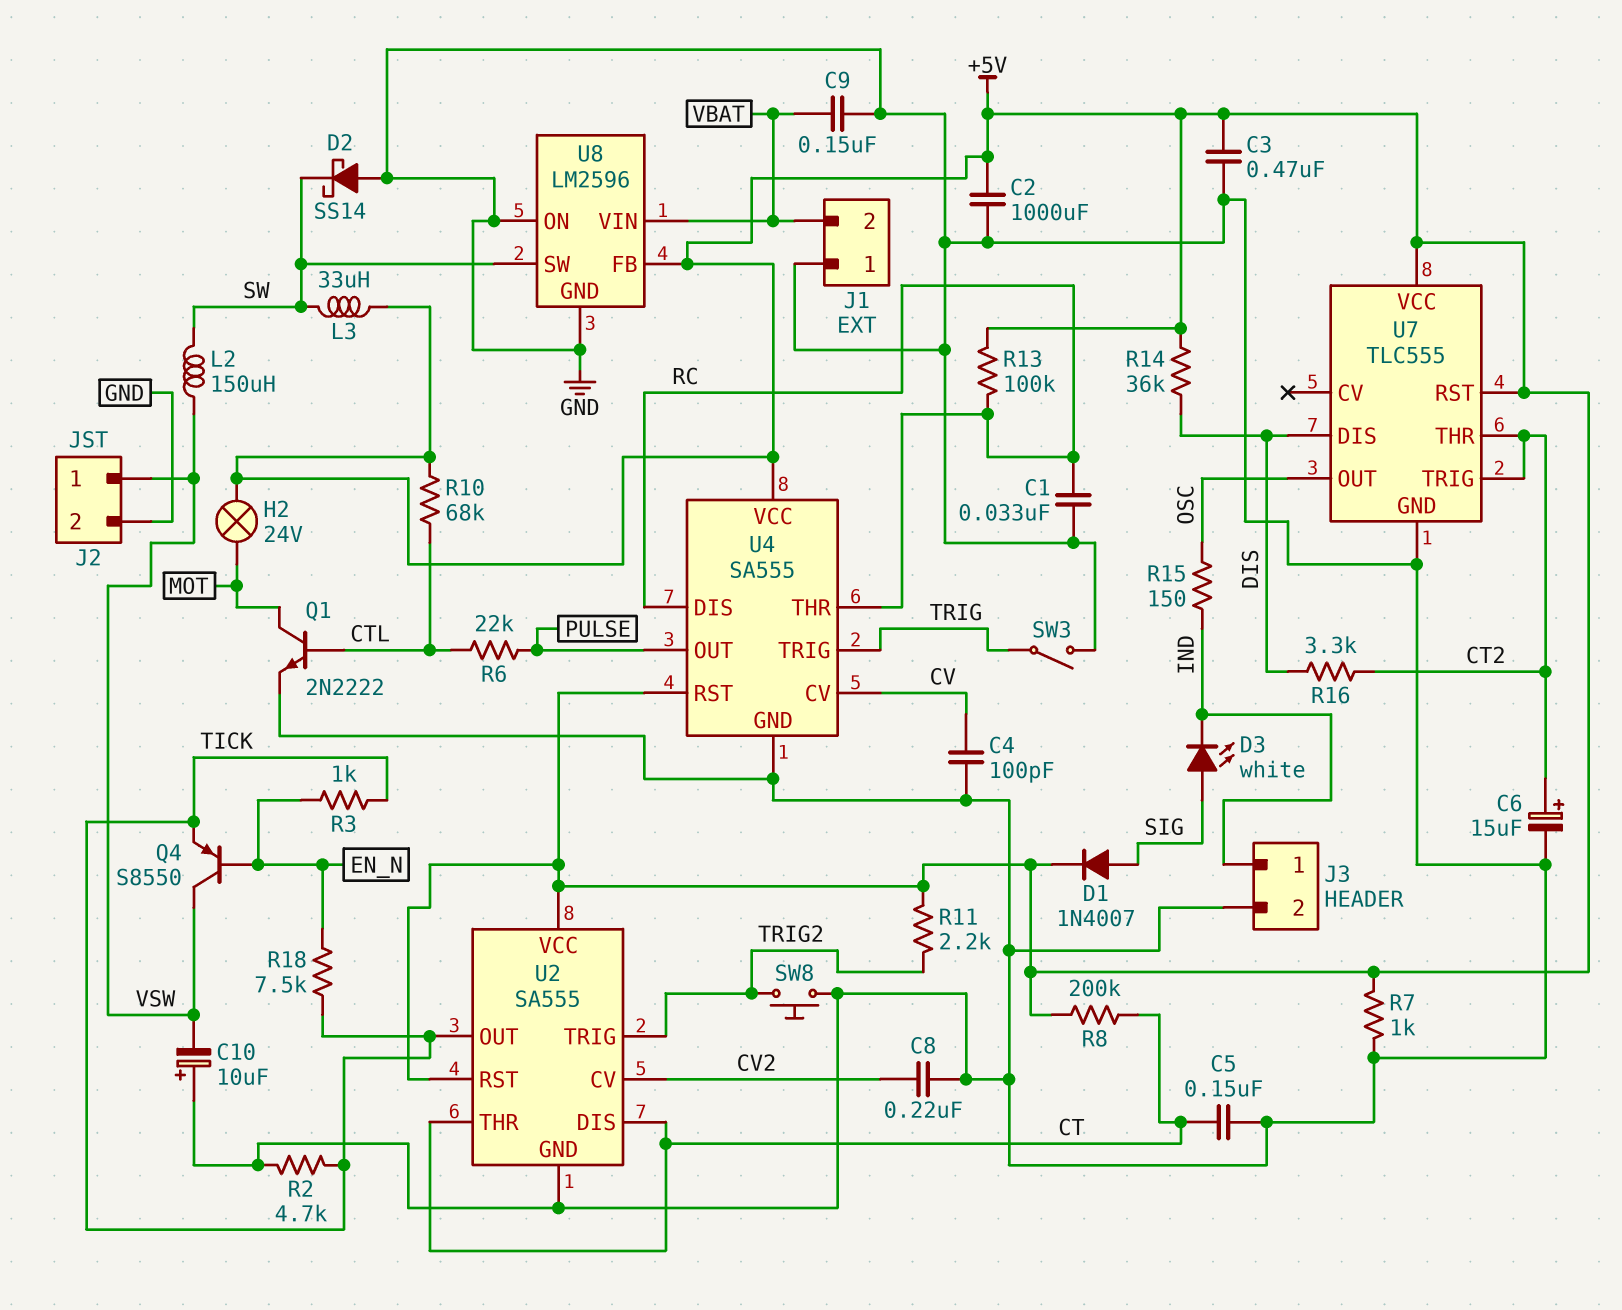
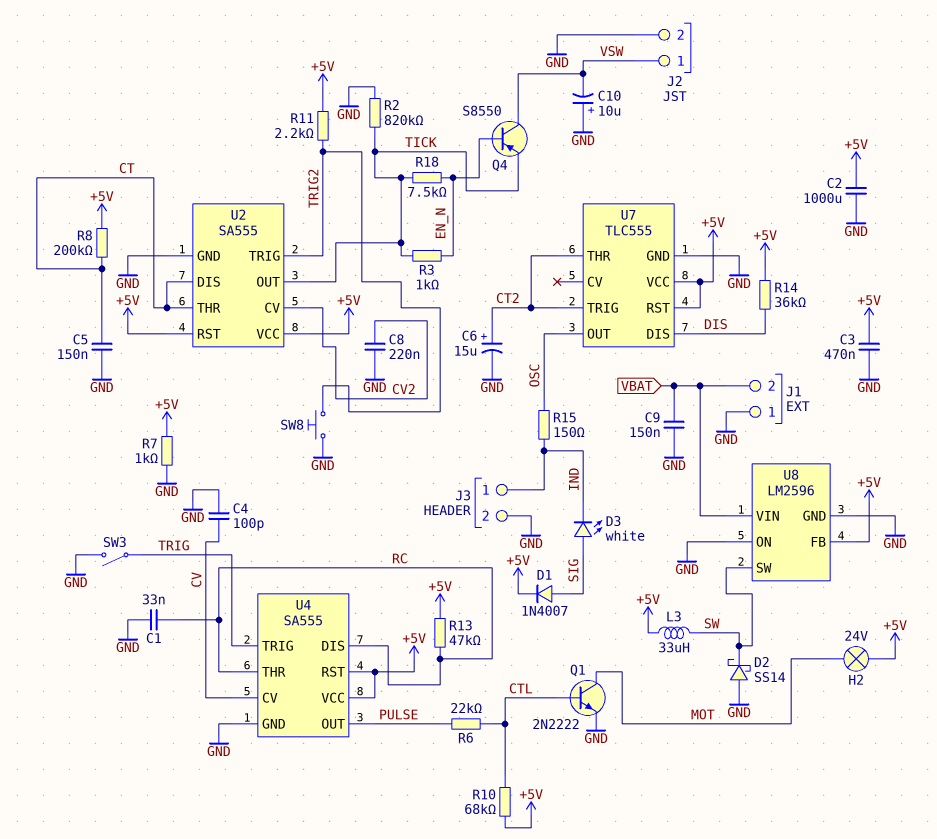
L2: 150uH (SW, VSW) -> none
R2: 4.7k (GND, TICK) -> 820k (GND, TICK)
R13: 100k (+5V, RC) -> 47k (+5V, RC)
R16: 3.3k (CT2, DIS) -> none

